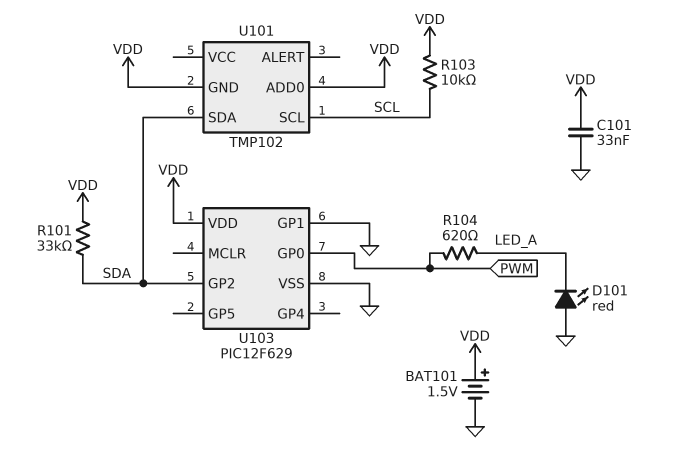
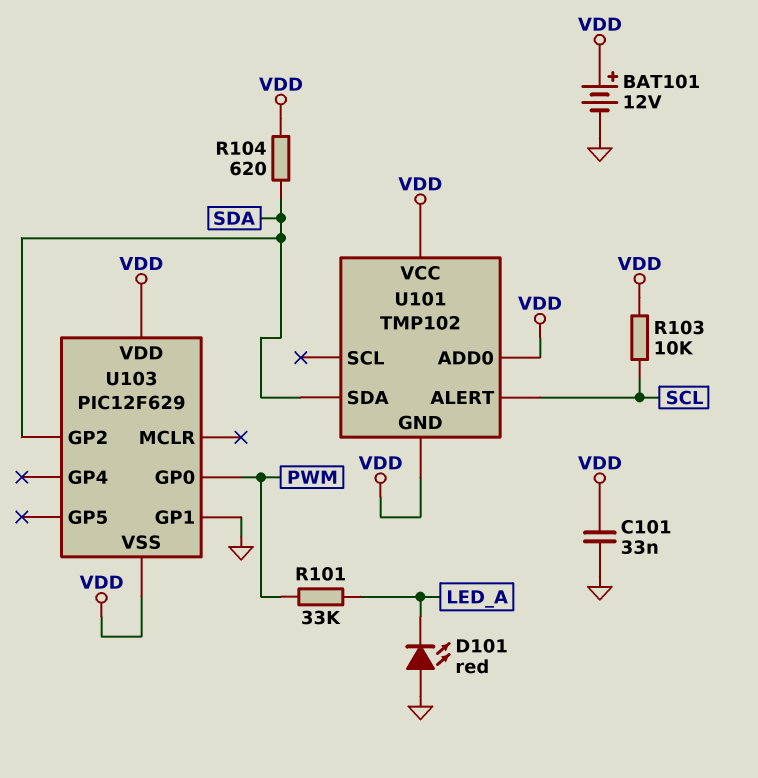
BAT101: 1.5V (plus VDD, minus GND) -> 12V (plus VDD, minus GND)
R101: 33k (SDA, VDD) -> 33k (LED_A, PWM)
R104: 620 (LED_A, PWM) -> 620 (SDA, VDD)
U101 pin ALERT: none -> SCL
U101 pin SCL: SCL -> none
U101 pin VCC: none -> VDD
U103 pin VSS: GND -> VDD

